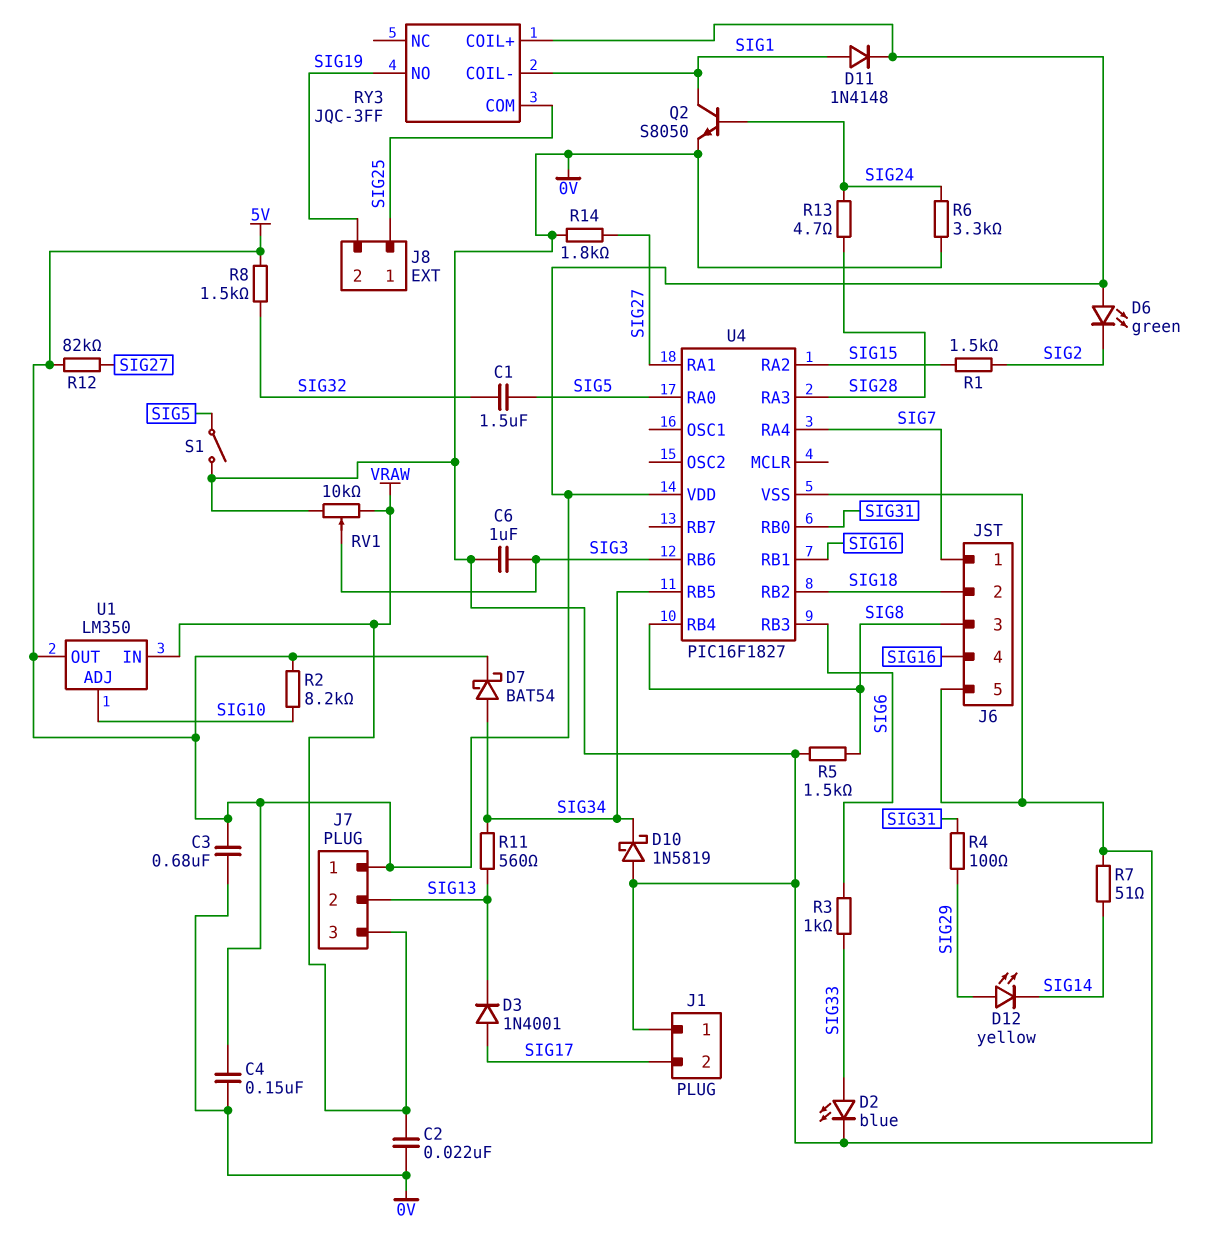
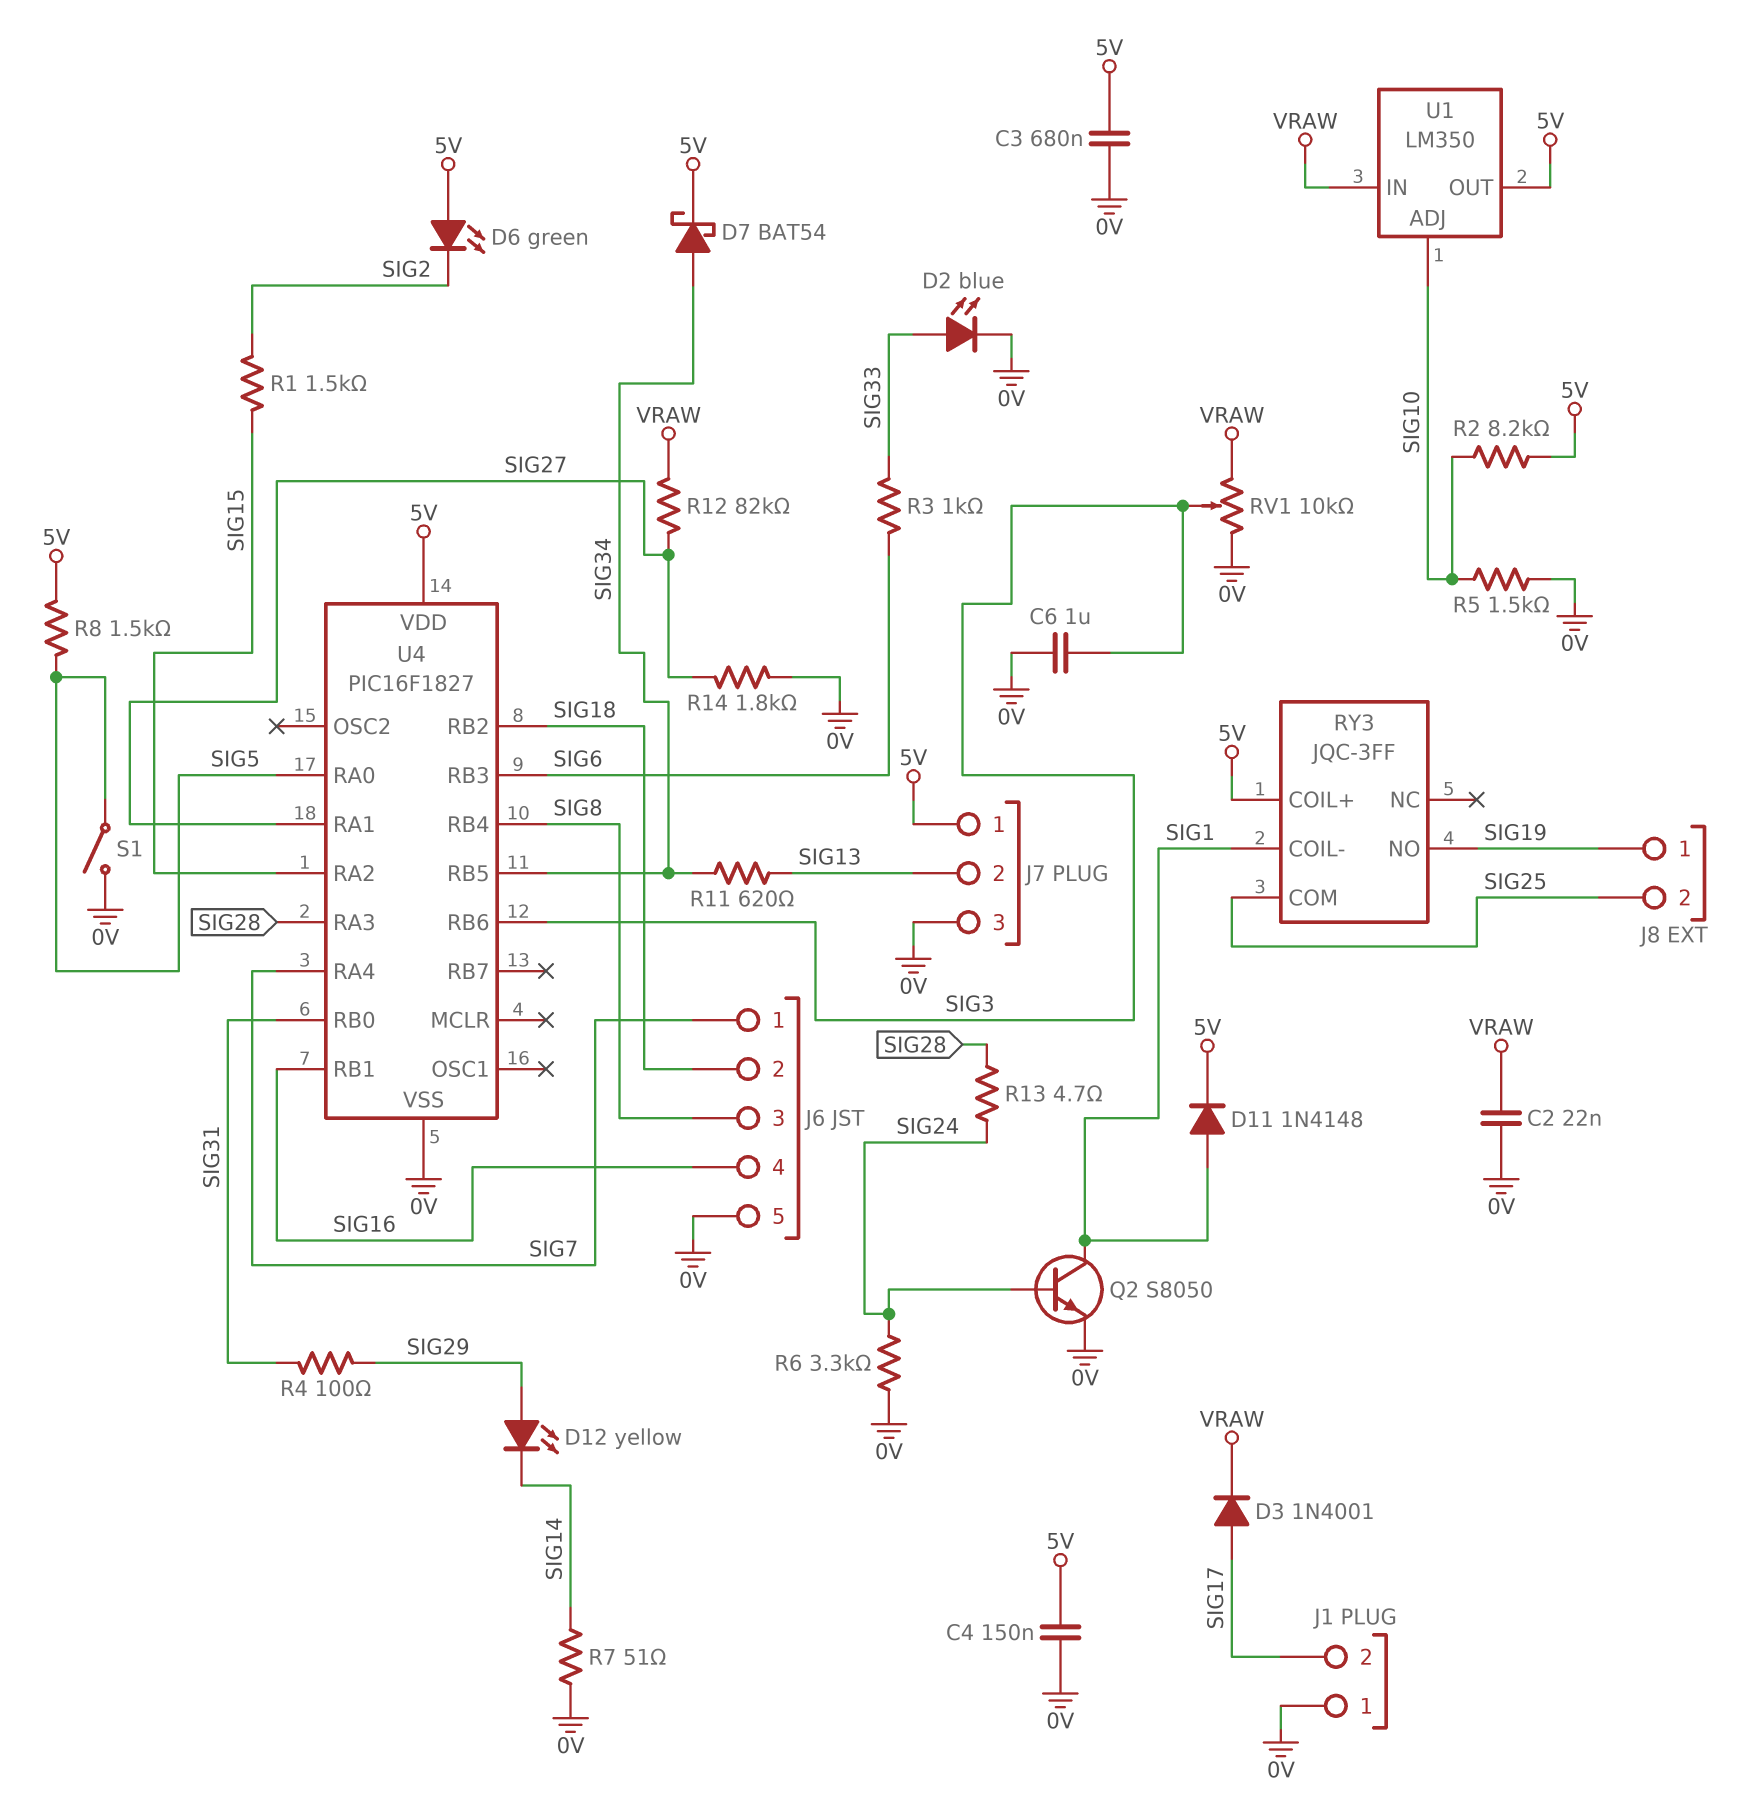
C1: 1.5uF (SIG5, SIG32) -> none
D3: diode 1N4001 (A SIG17, K SIG13) -> diode 1N4001 (A SIG17, K VRAW)
D10: schottky 1N5819 (A 0V, K SIG34) -> none
J7 pin 3: VRAW -> 0V
J8 pin 1: SIG25 -> SIG19
J8 pin 2: SIG19 -> SIG25
R5: 1.5k (0V, SIG8) -> 1.5k (0V, SIG10)
R8: 1.5k (5V, SIG32) -> 1.5k (5V, SIG5)
R11: 560 (SIG13, SIG34) -> 620 (SIG13, SIG34)
R12: 82k (5V, SIG27) -> 82k (SIG27, VRAW)

